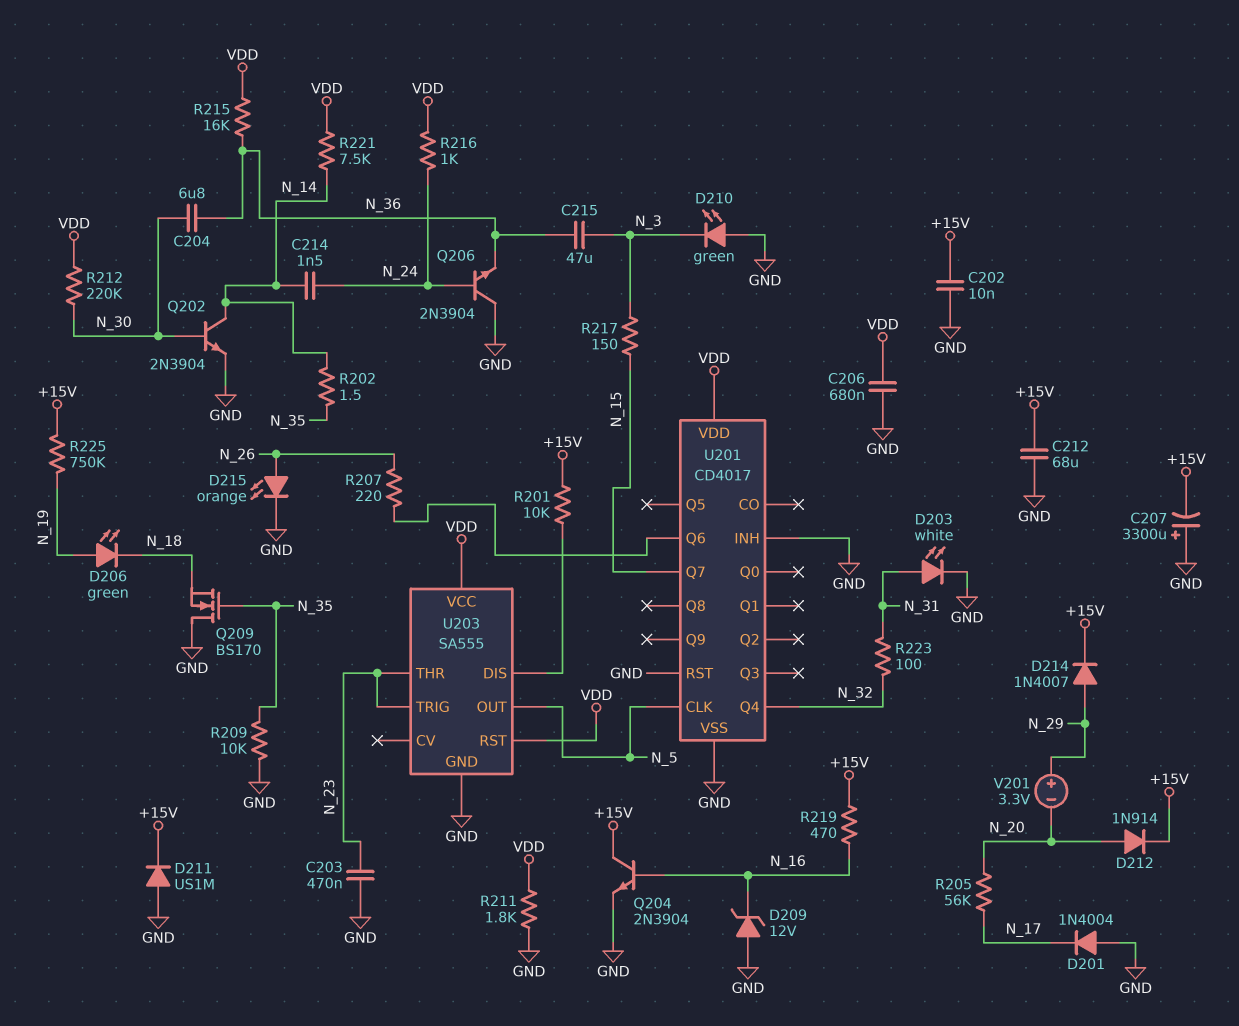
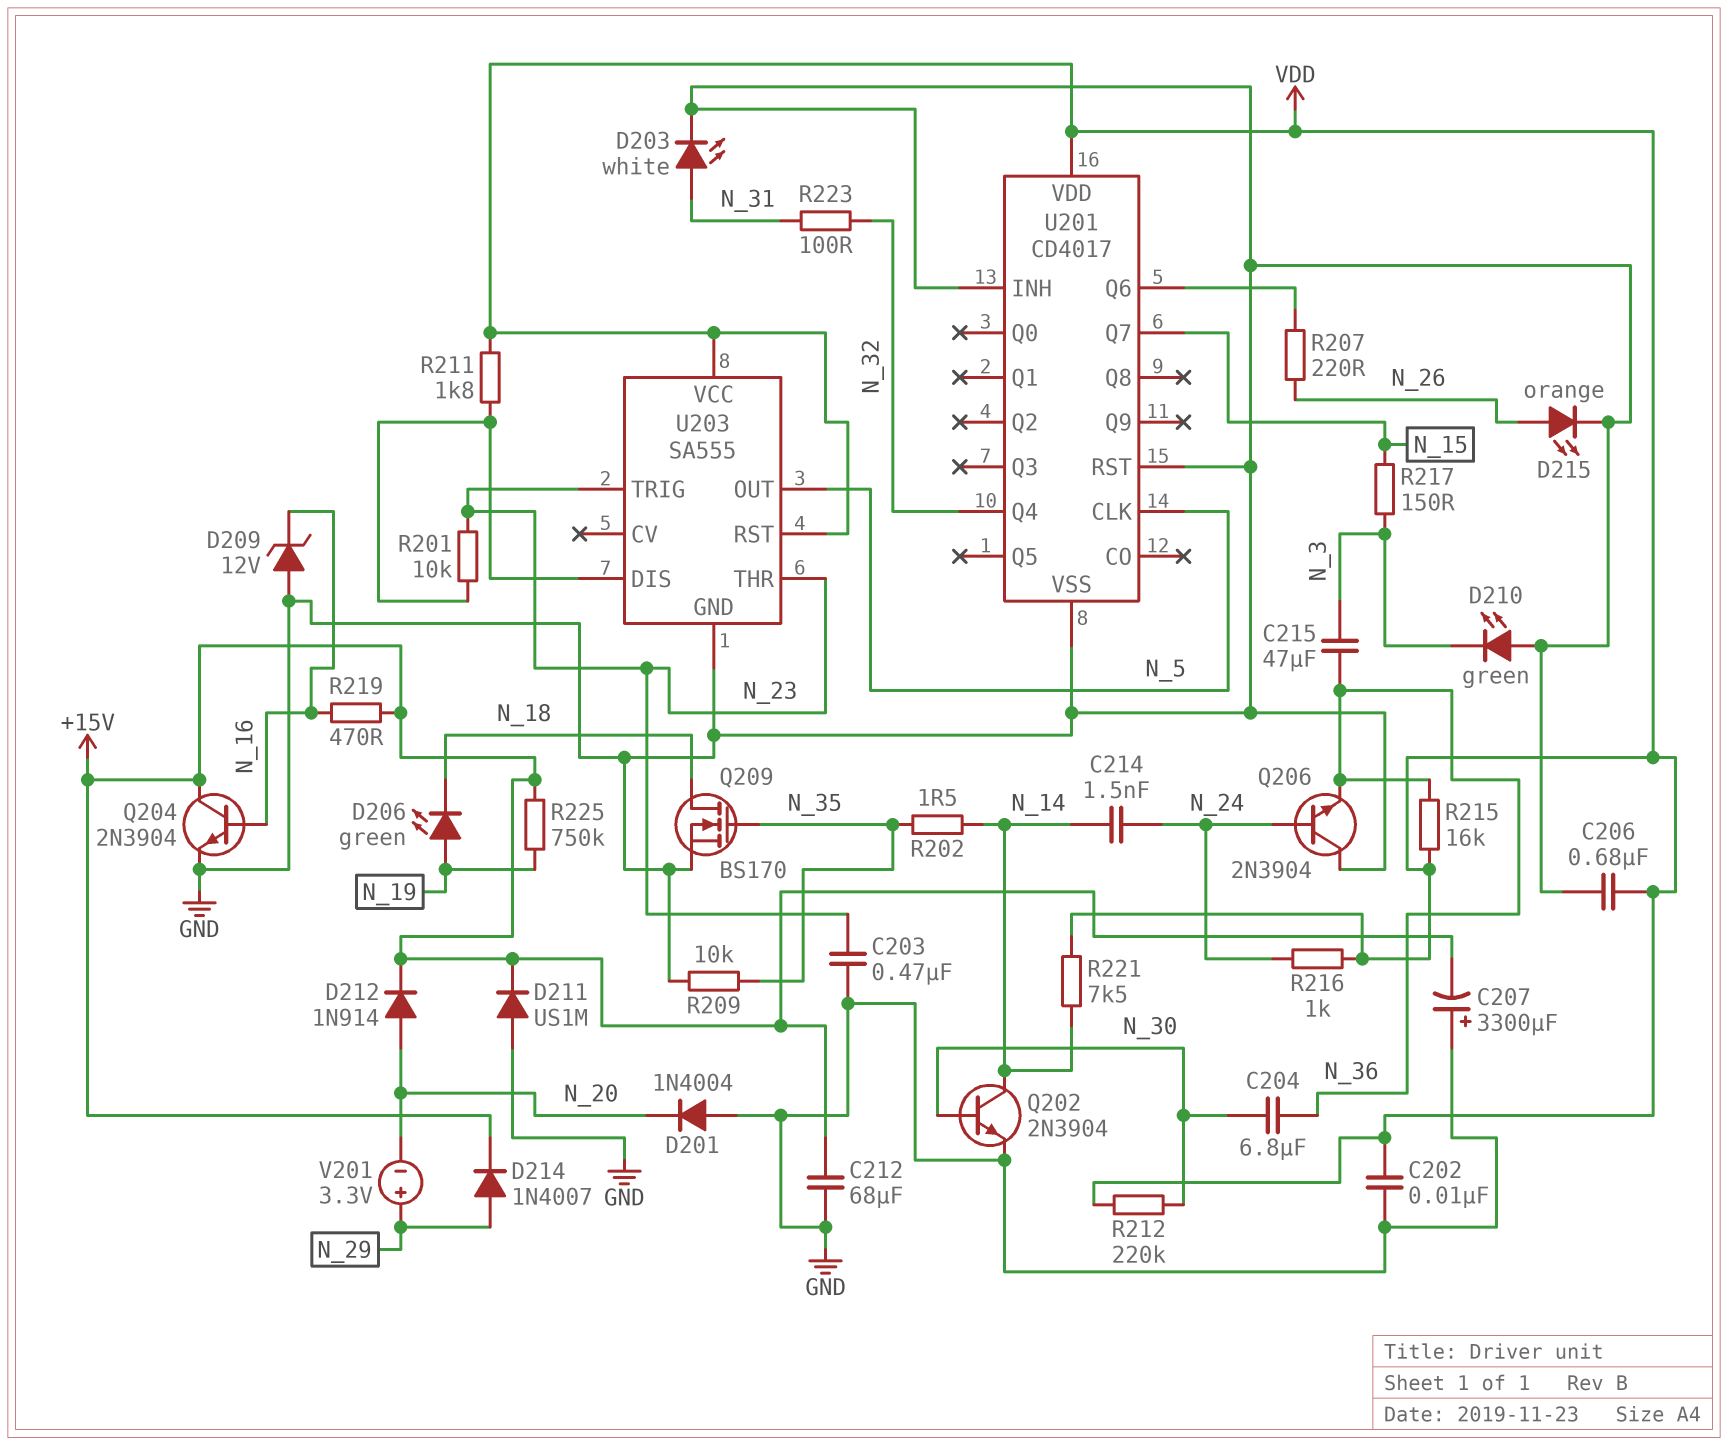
C202: 10nF (+15V, GND) -> 10nF (GND, VDD)
D201: diode 1N4004 (A GND, K N_17) -> diode 1N4004 (A GND, K N_20)
Q209: NMOS BS170 (G N_35, D GND, S N_18) -> NMOS BS170 (G N_35, D N_18, S GND)
R201: 10k (+15V, U203/DIS) -> 10k (N_23, U203/DIS)
R205: 56k (N_17, N_20) -> none
R211: 1.8k (GND, VDD) -> 1.8k (U203/DIS, VDD)

